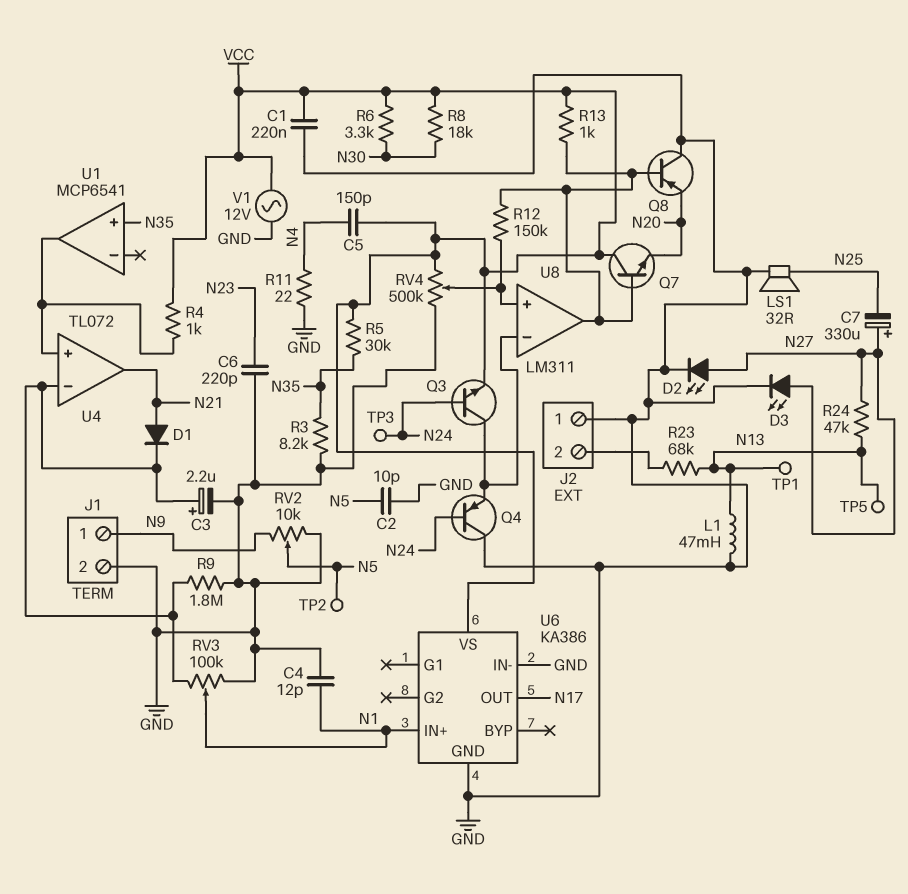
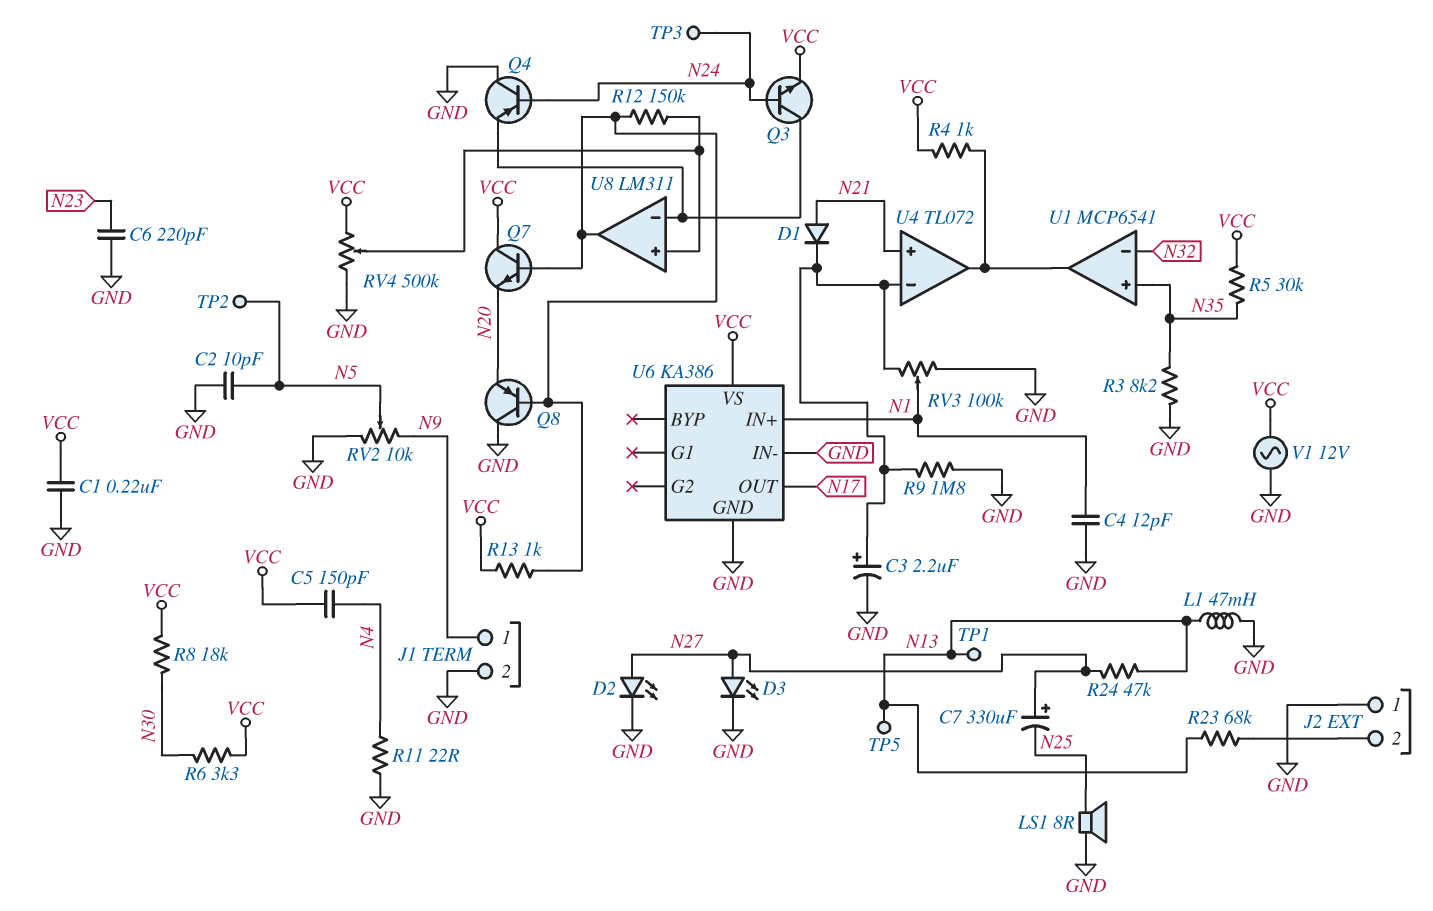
LS1: speaker 32R (GND, N25) -> speaker 8R (GND, N25)
U1 pin in-: none -> N32
U4 pin in+: U1/out -> N21
U4 pin out: N21 -> U1/out

